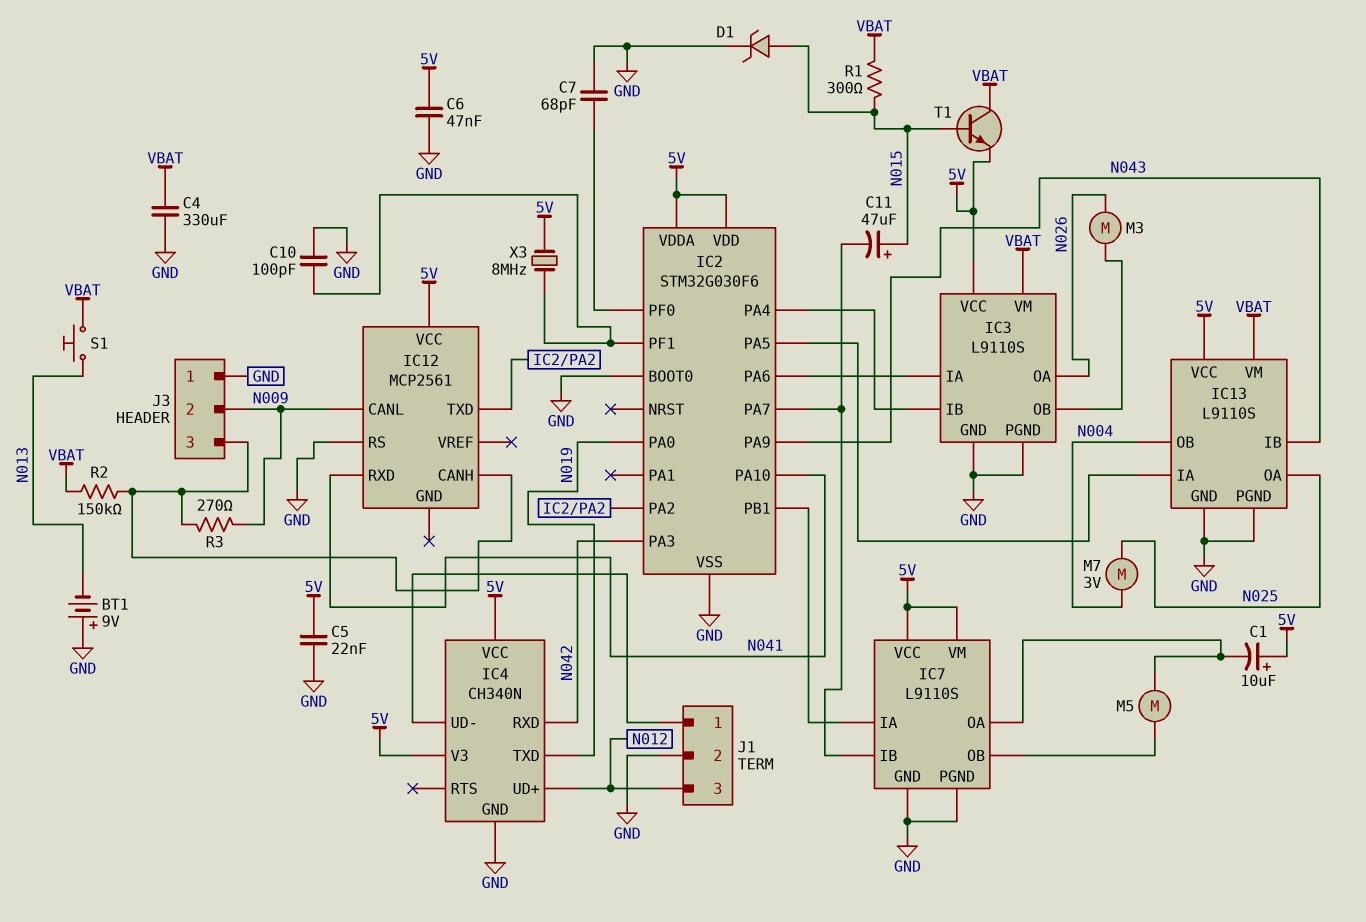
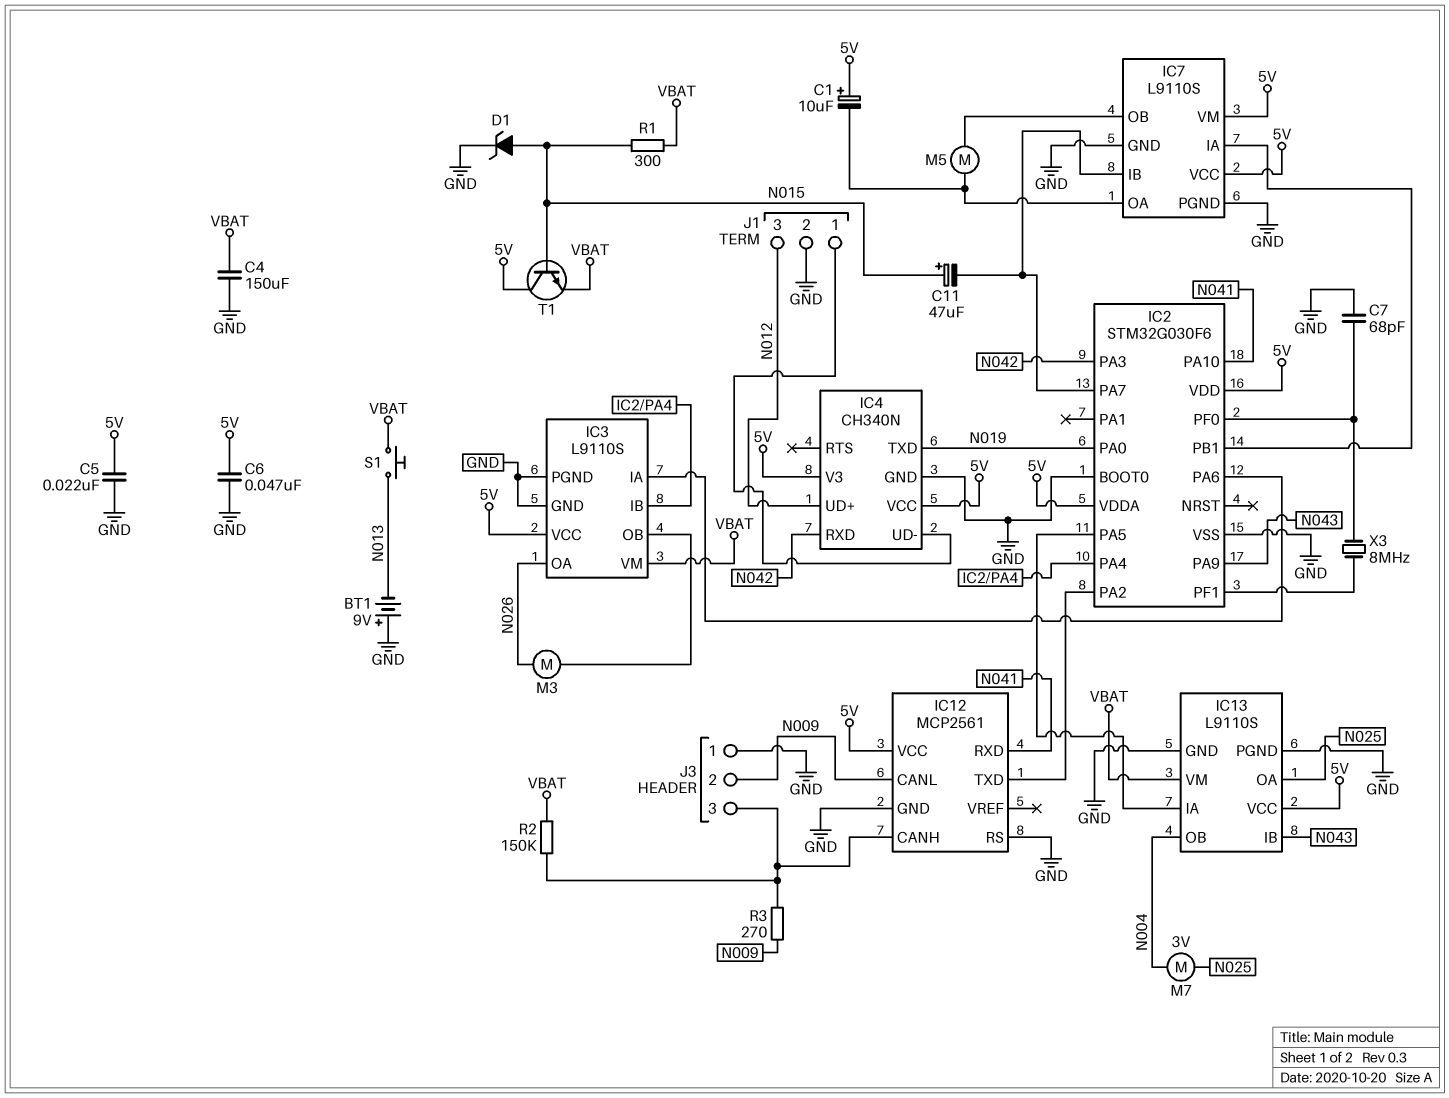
C4: 330uF (GND, VBAT) -> 150uF (GND, VBAT)
C10: 100pF (GND, IC2/PF1) -> none
IC12 pin GND: none -> GND
T1: NPN (B N015, C VBAT, E 5V) -> NPN (B N015, C 5V, E VBAT)
X3: 8MHz (5V, IC2/PF1) -> 8MHz (IC2/PF0, IC2/PF1)

